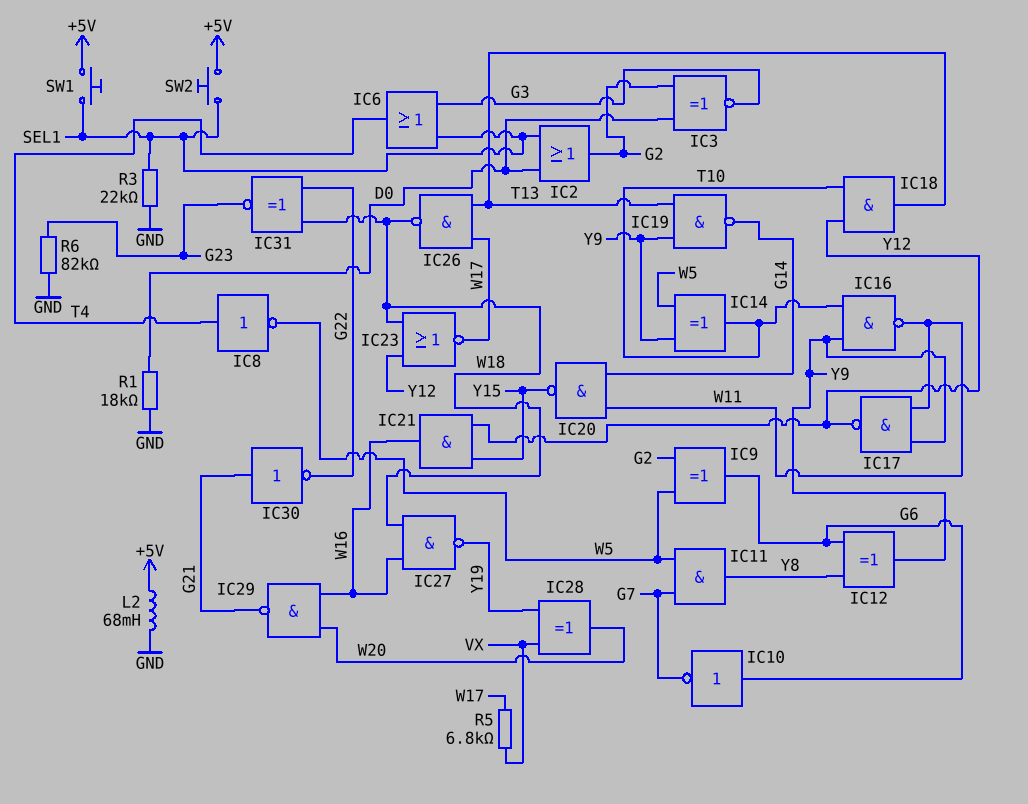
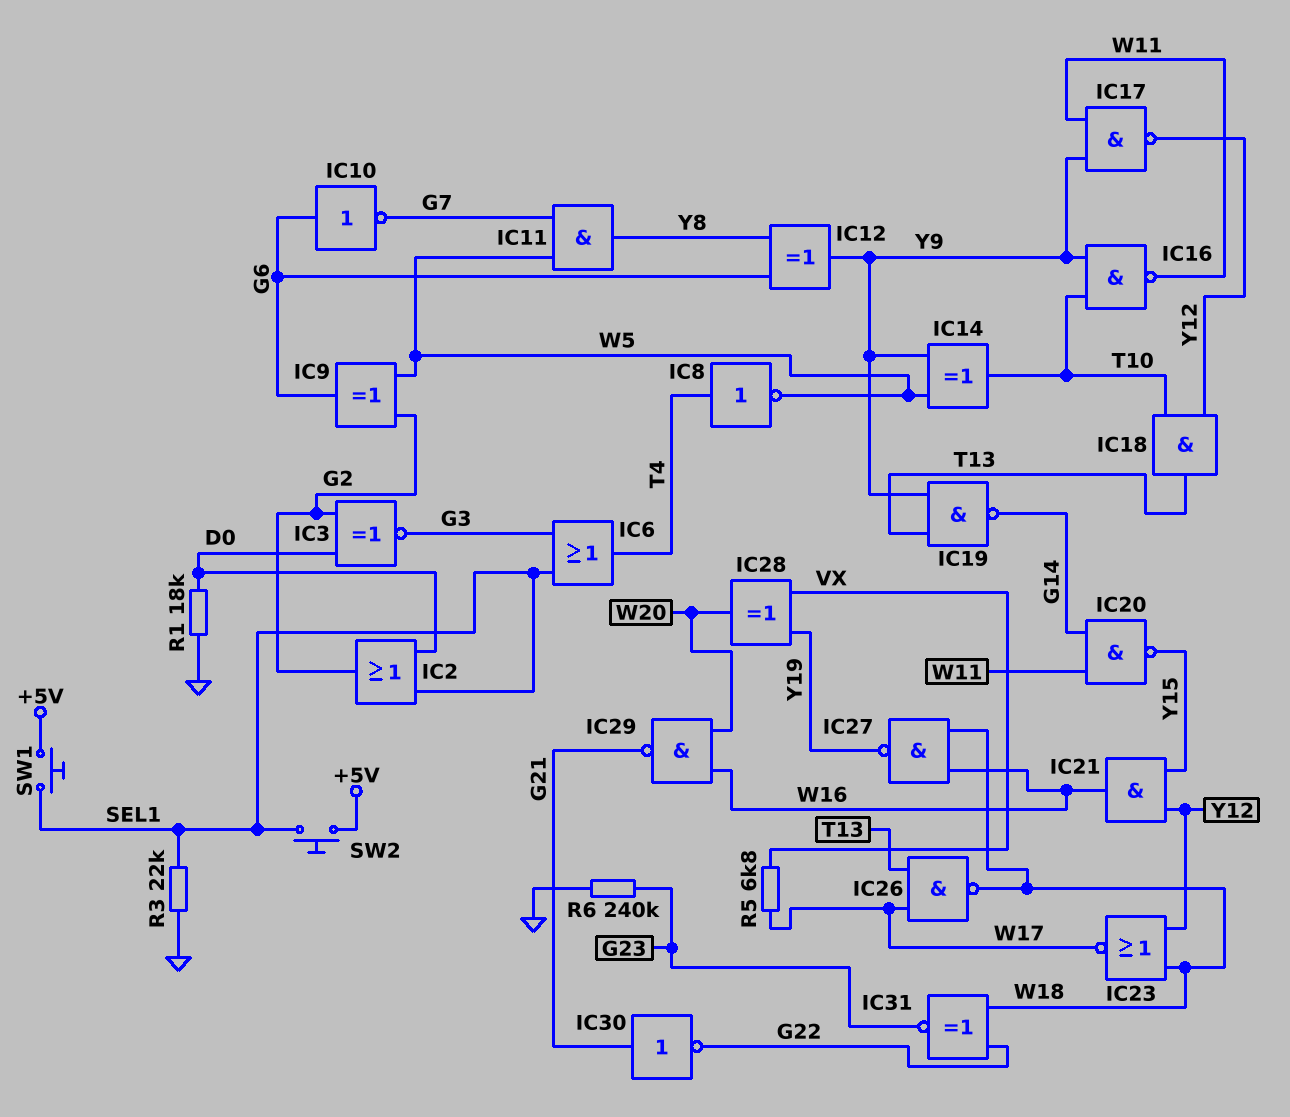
L2: 68mH (+5V, GND) -> none
R6: 82k (G23, GND) -> 240k (G23, GND)

